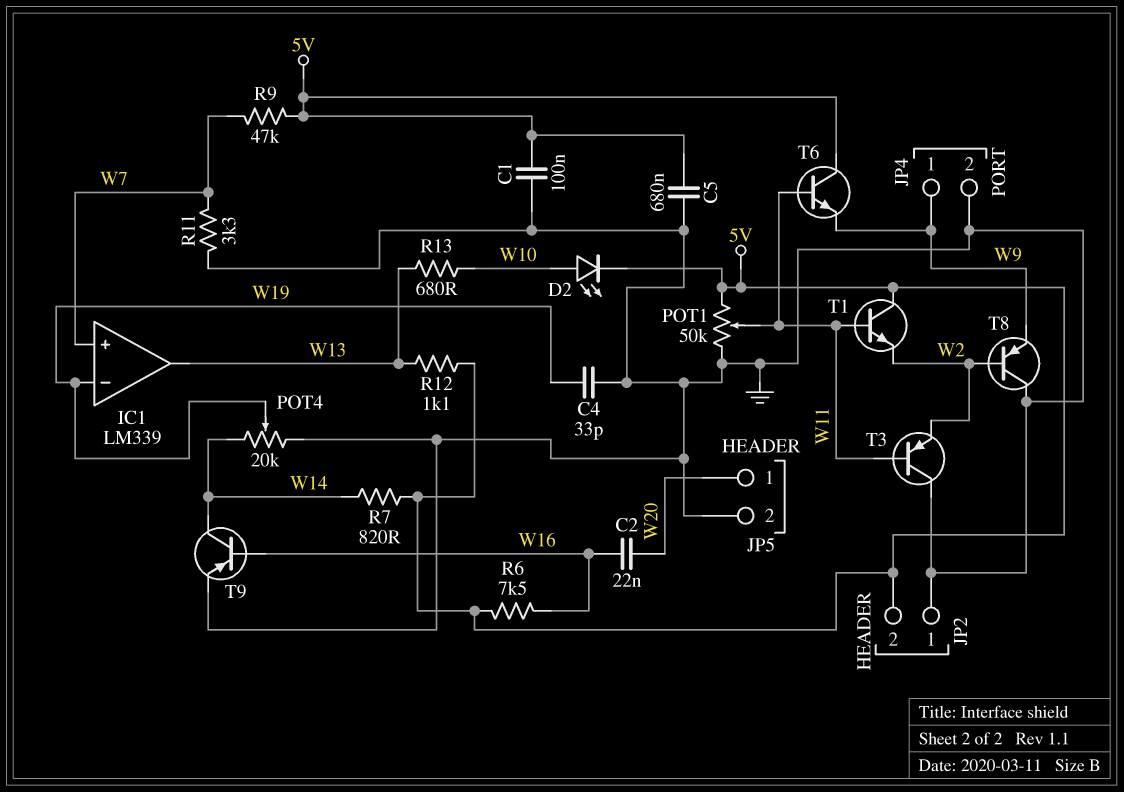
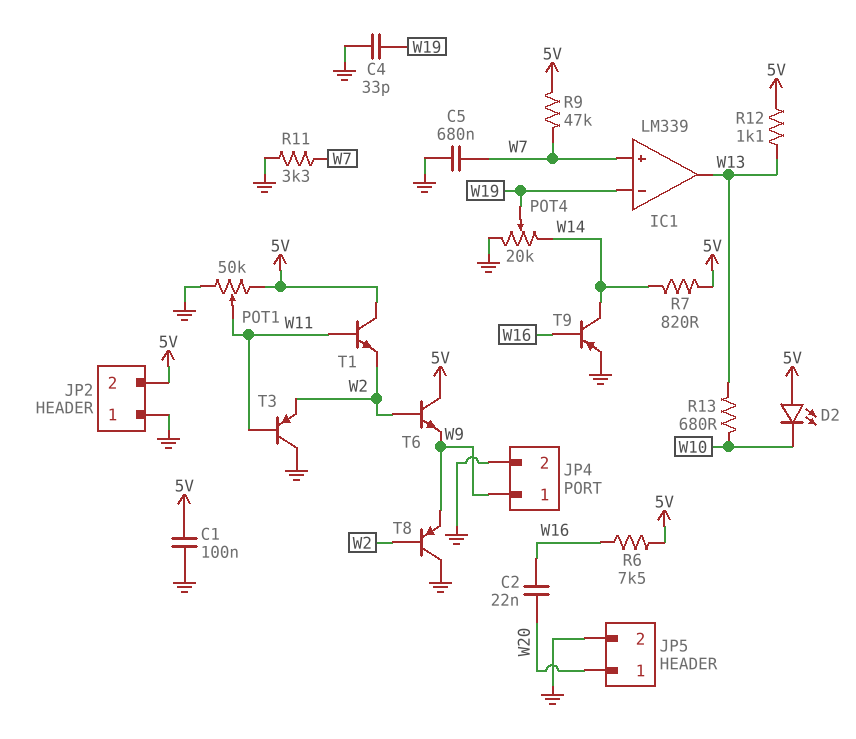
C5: 680nF (5V, GND) -> 680nF (GND, W7)
D2: LED (A W10, K 5V) -> LED (A 5V, K W10)
T6: NPN (B W11, C 5V, E W9) -> NPN (B W2, C 5V, E W9)

